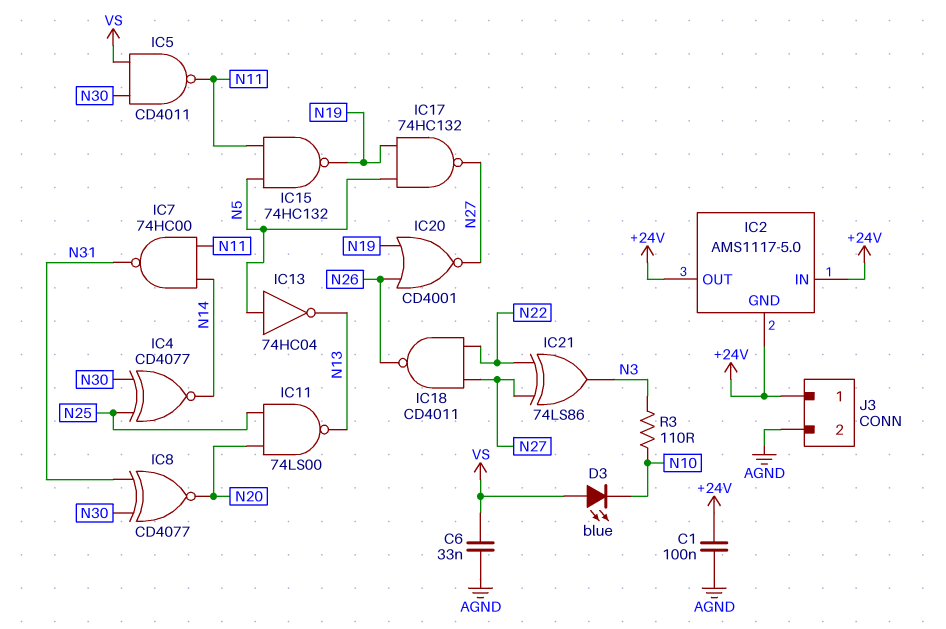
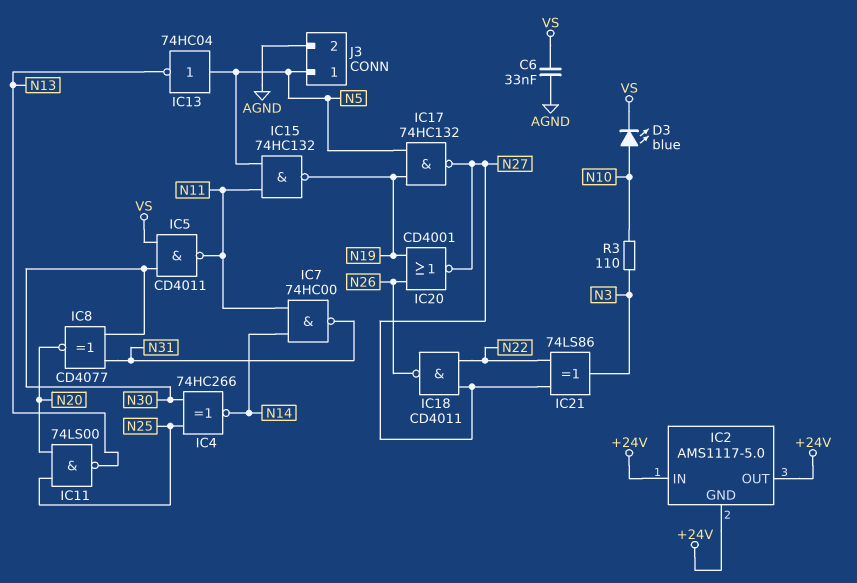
C1: 100nF (+24V, AGND) -> none
D3: LED blue (A VS, K N10) -> LED blue (A N10, K VS)
IC4: XNOR CD4077 (in N25, in N30, out N14) -> XNOR 74HC266 (in N25, in N30, out N14)
J3 pin 1: +24V -> N5

